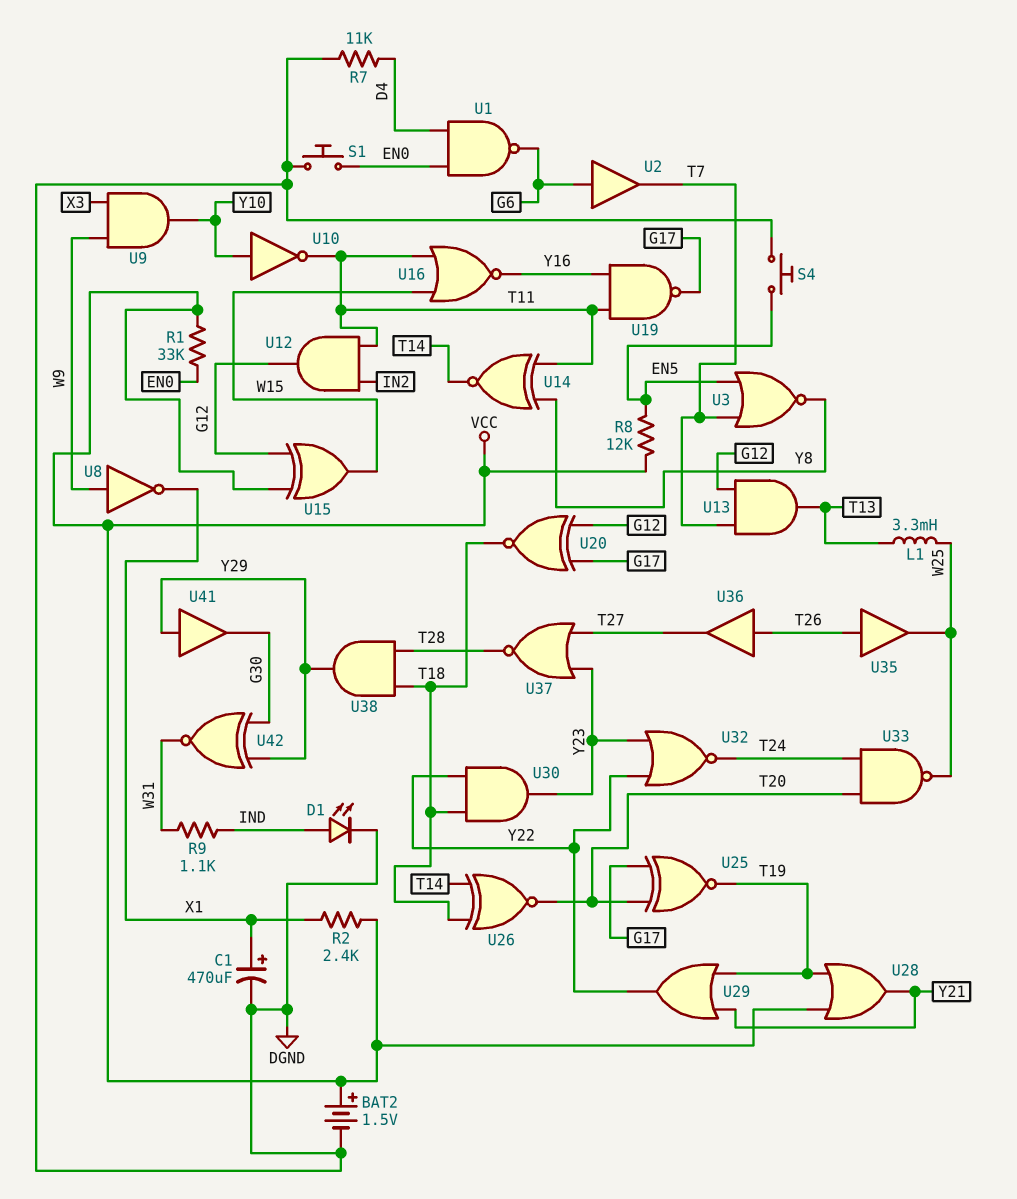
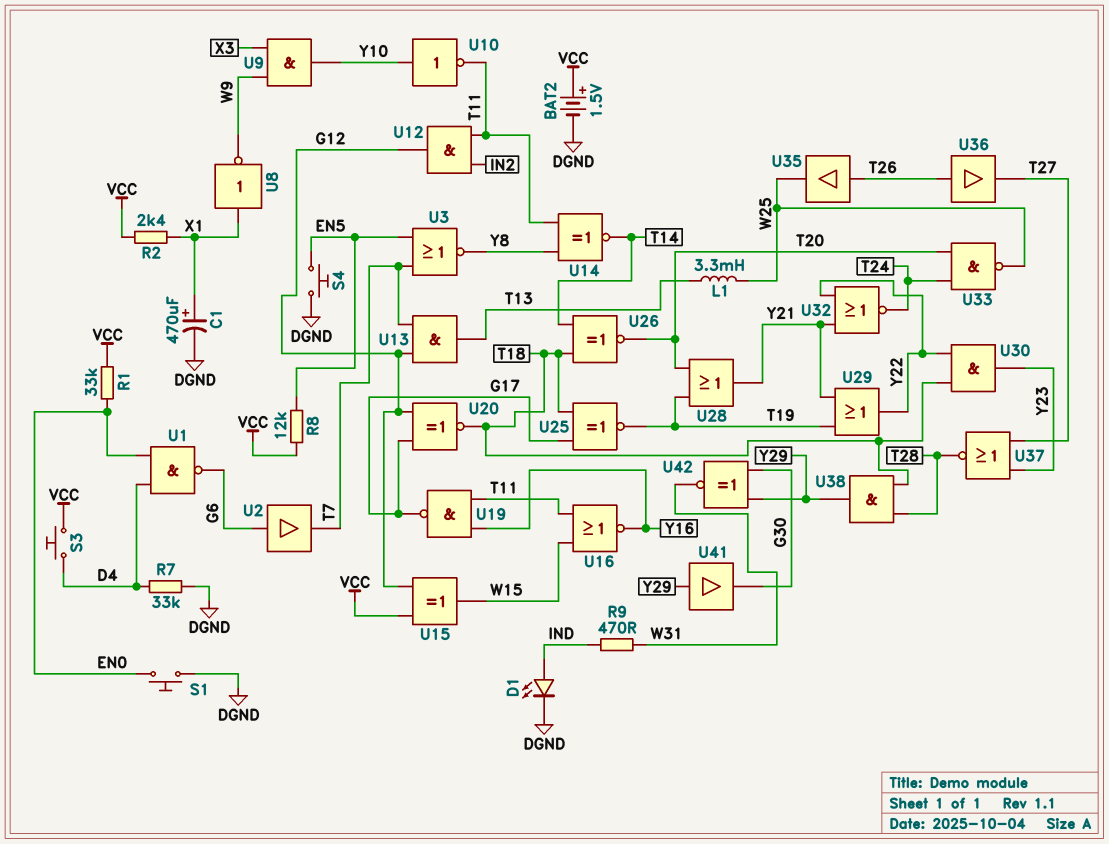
R7: 11k (D4, DGND) -> 33k (D4, DGND)
R9: 1.1k (IND, W31) -> 470 (IND, W31)
S3: none -> button (D4, VCC)
U8: NOT (in W9, out X1) -> NOT (in X1, out W9)
U25: XNOR (in G17, in T20, out T19) -> XNOR (in G17, in T18, out T19)
U28: OR (in T19, in VCC, out Y21) -> OR (in T19, in T20, out Y21)
U32: NOR (in Y22, in Y23, out T24) -> NOR (in Y21, in Y22, out T24)

